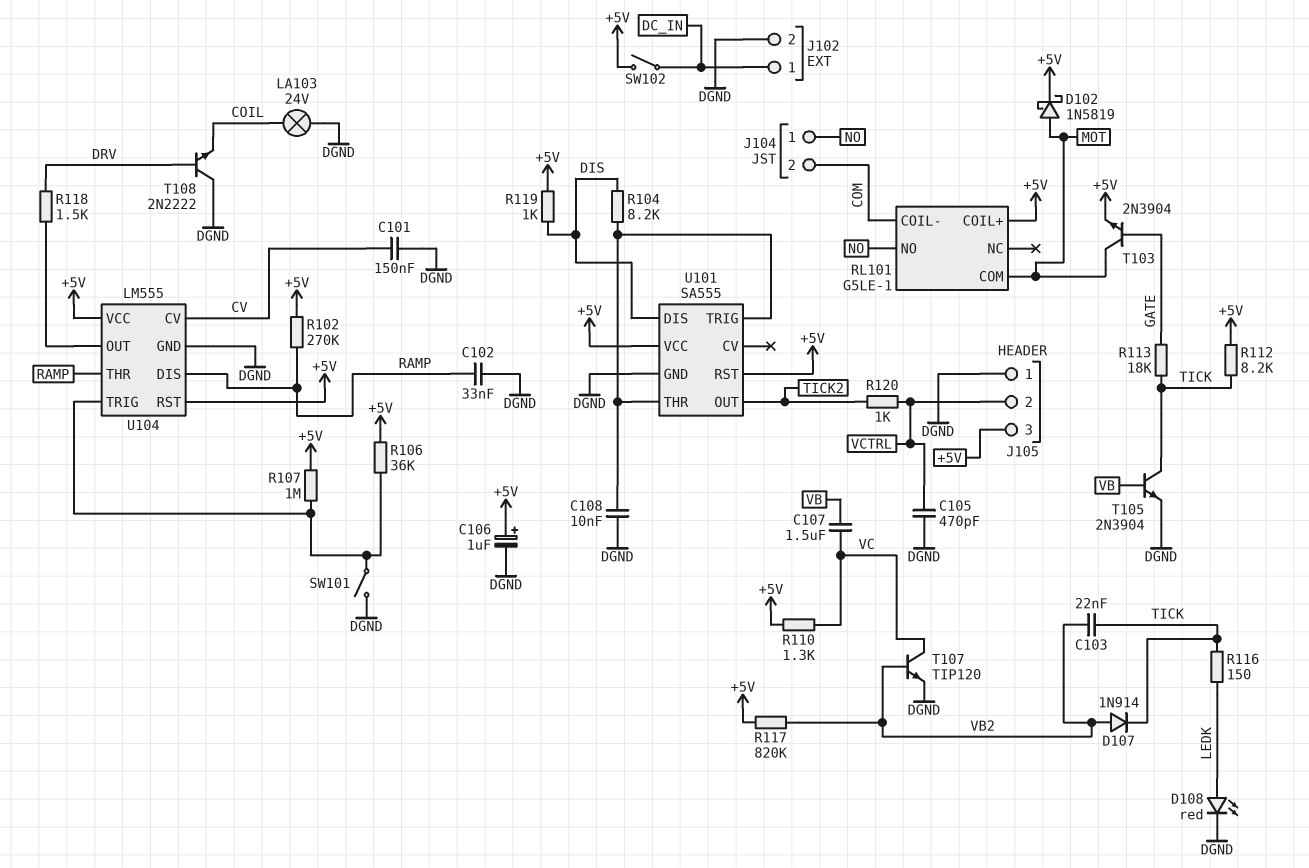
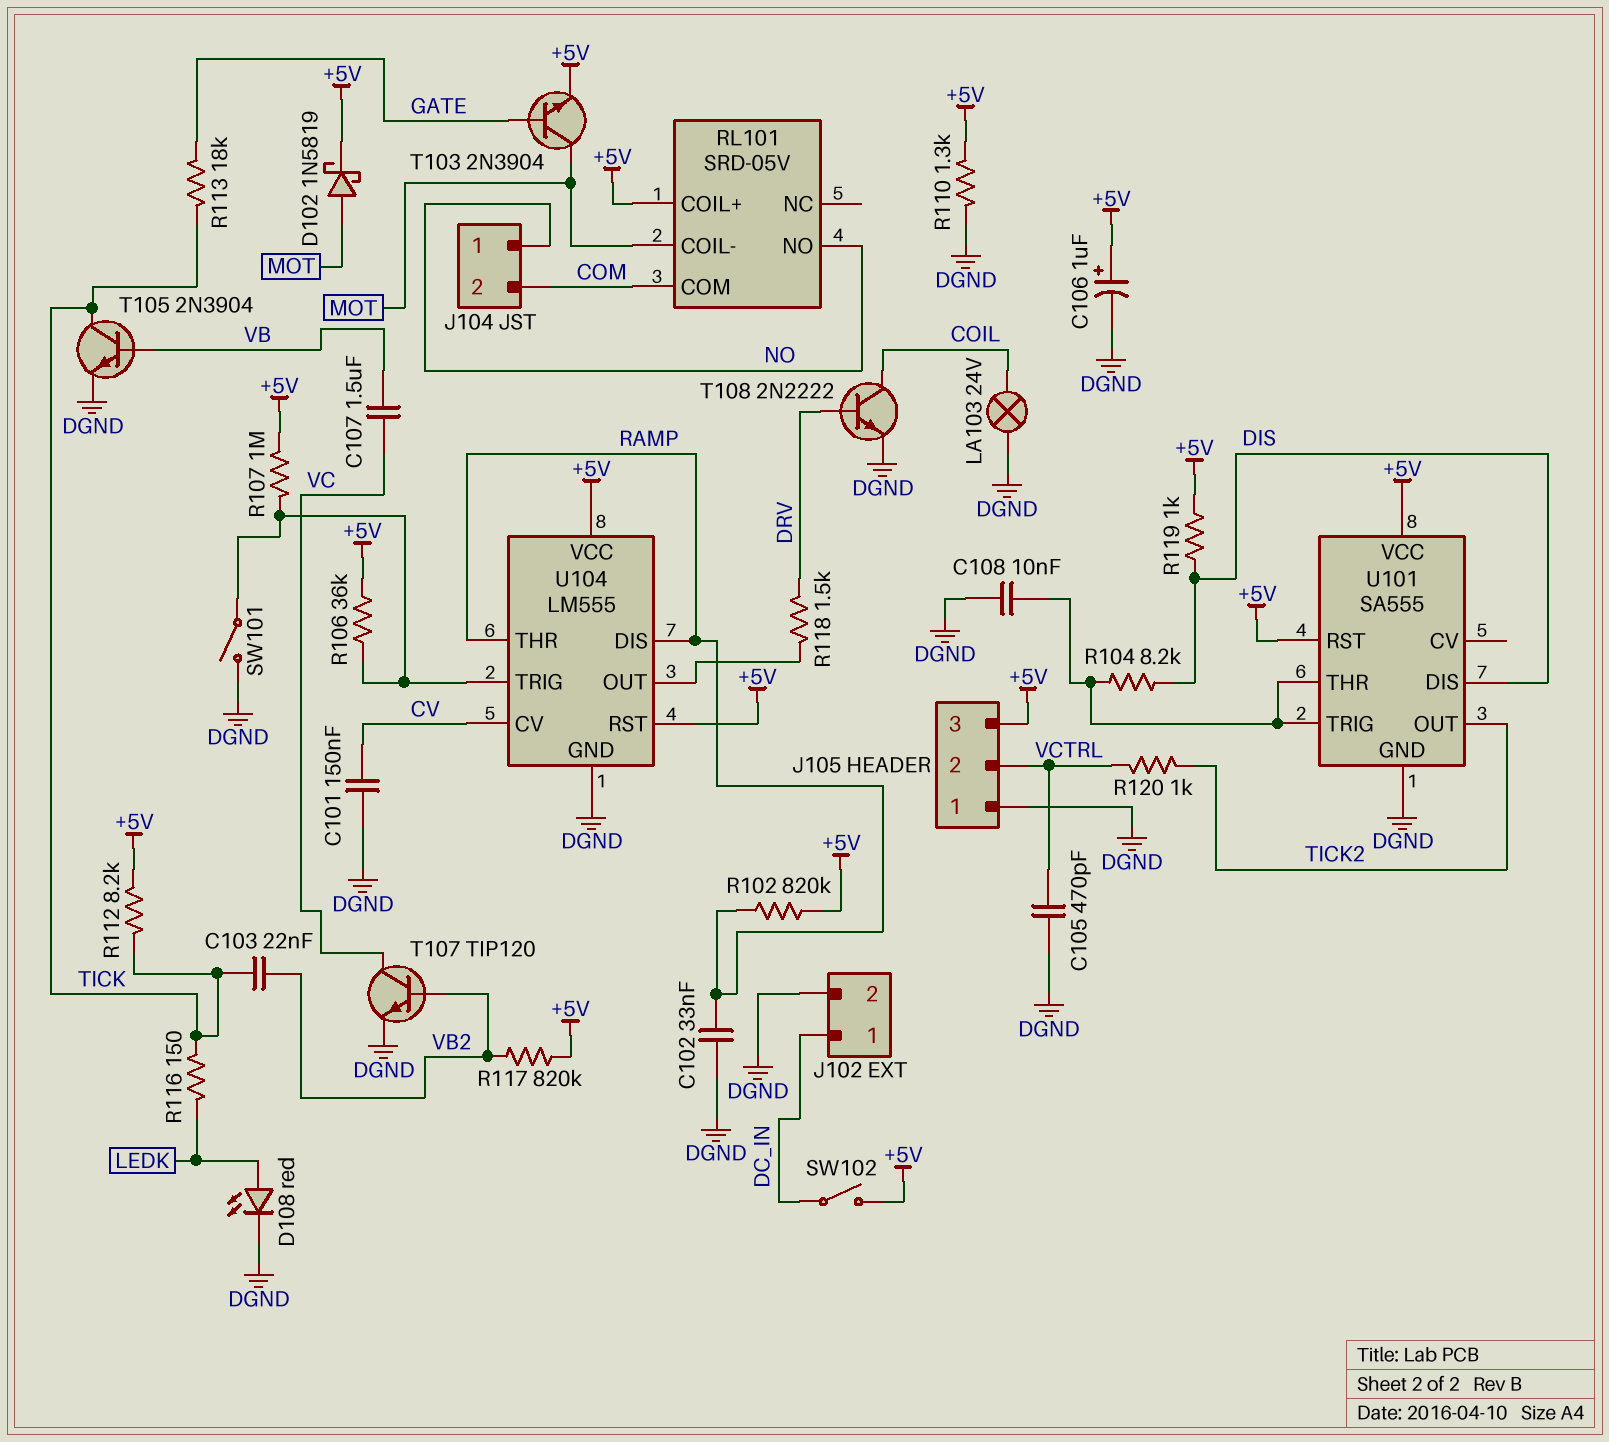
D107: diode 1N914 (A VB2, K TICK) -> none
R102: 270k (+5V, RAMP) -> 820k (+5V, RAMP)
R110: 1.3k (+5V, VC) -> 1.3k (+5V, DGND)
RL101: G5LE-1 -> SRD-05V
RL101 pin COIL-: COM -> MOT
RL101 pin COM: MOT -> COM
T108: NPN 2N2222 (B DRV, C DGND, E COIL) -> NPN 2N2222 (B DRV, C COIL, E DGND)

